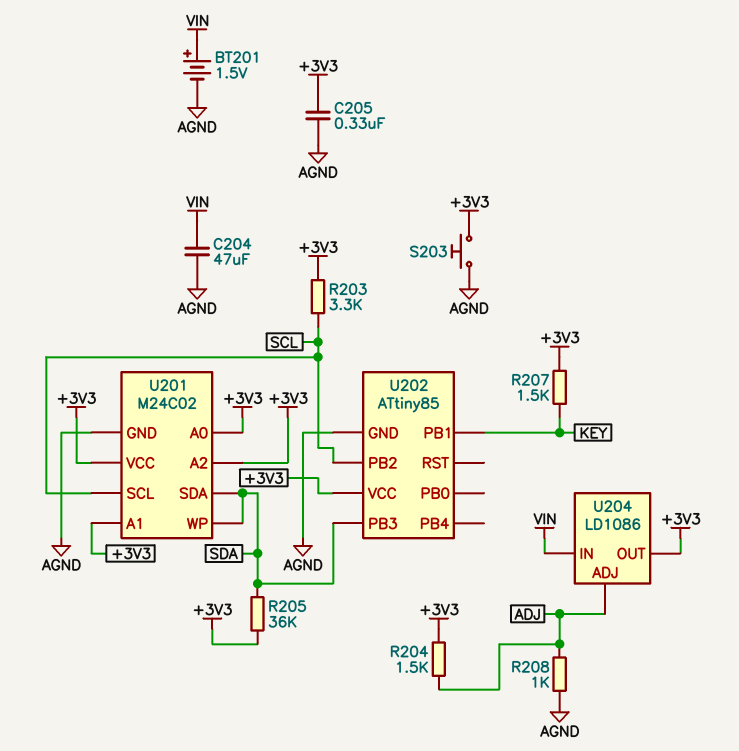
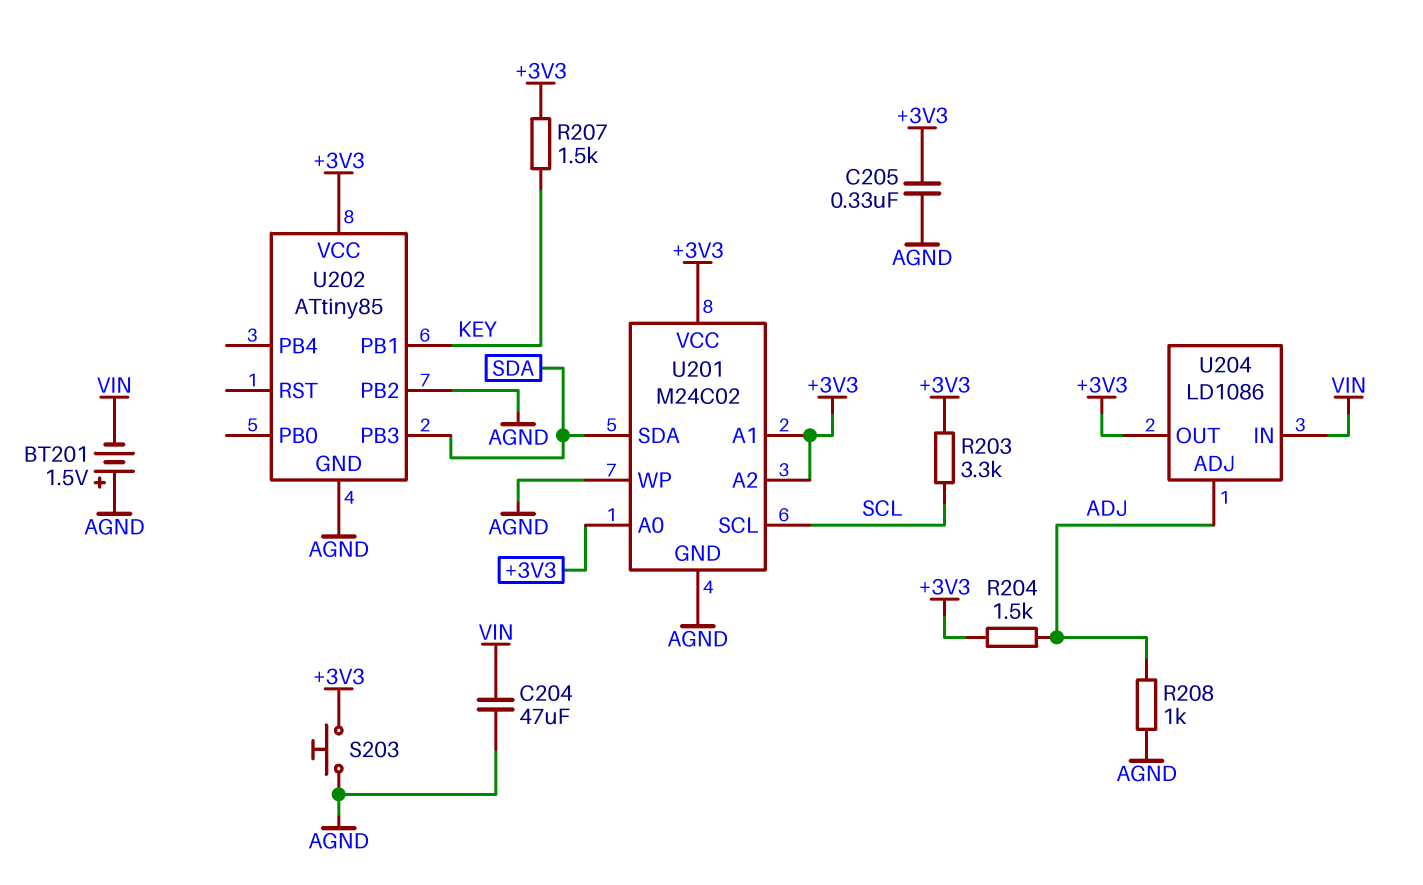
BT201: 1.5V (plus VIN, minus AGND) -> 1.5V (plus AGND, minus VIN)
R205: 36k (+3V3, SDA) -> none
U201 pin WP: SDA -> AGND
U202 pin PB2: SCL -> AGND

